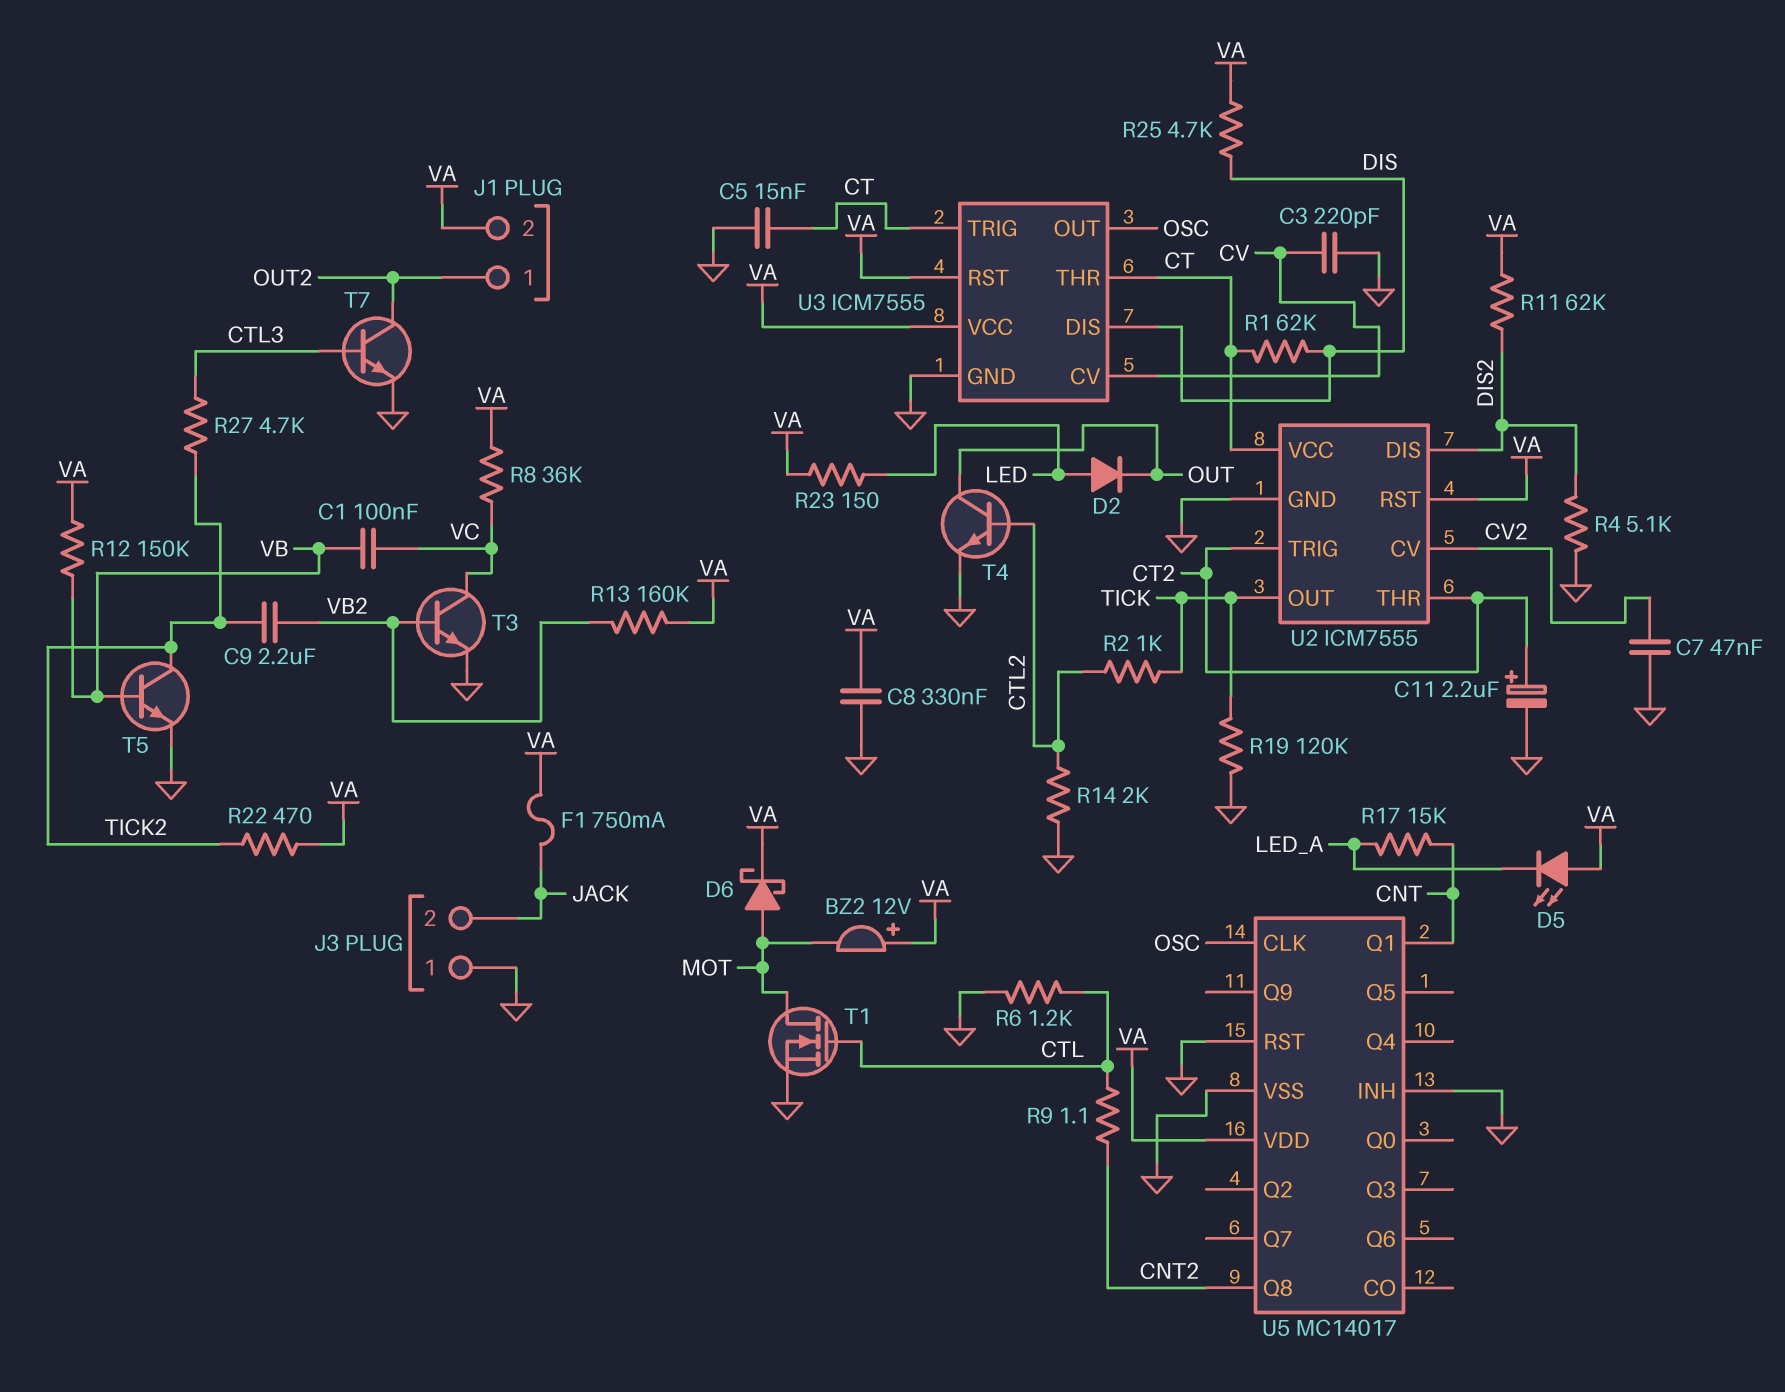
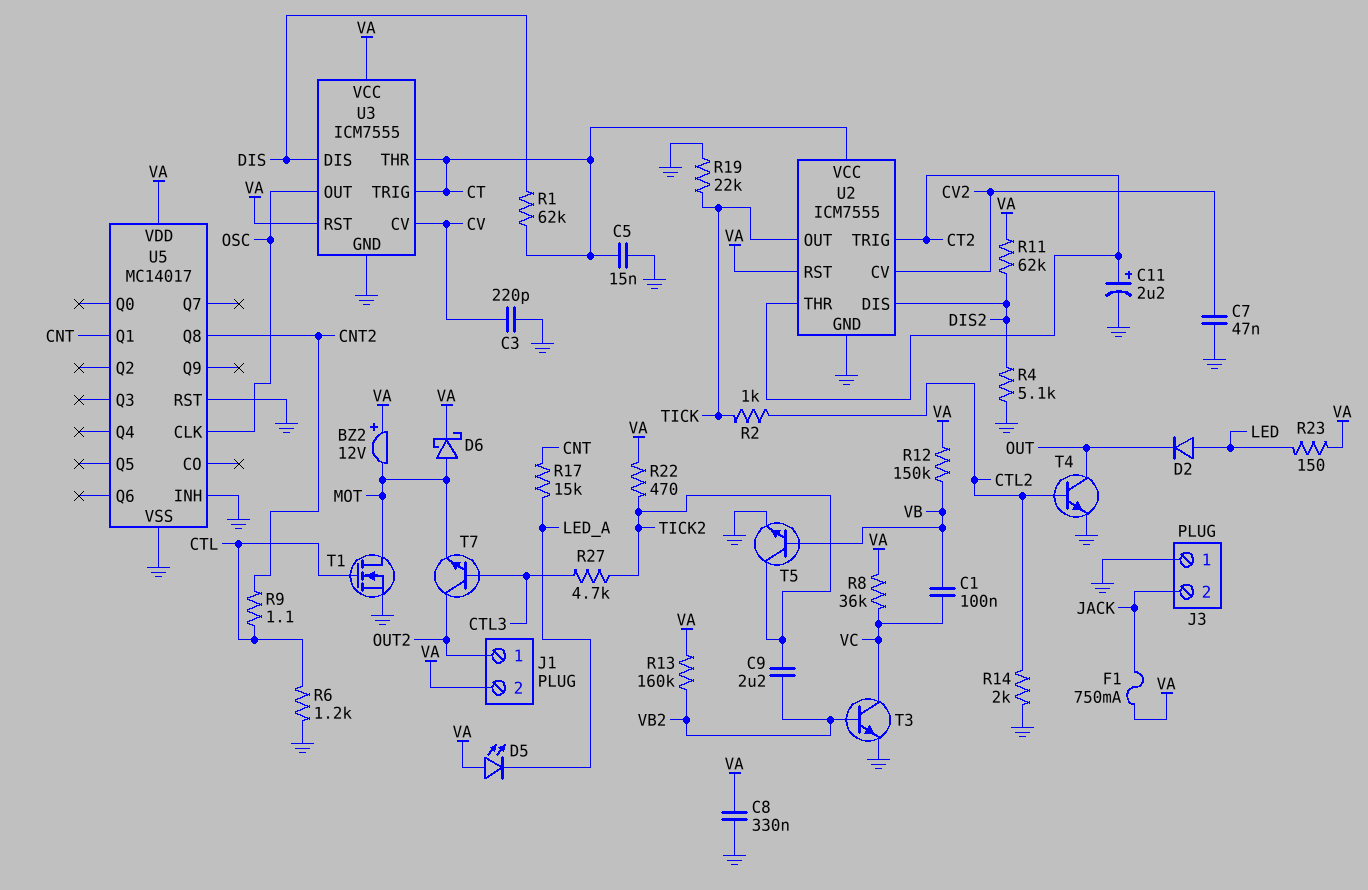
R19: 120k (GND, TICK) -> 22k (GND, TICK)
R25: 4.7k (DIS, VA) -> none
T7: NPN (B CTL3, C OUT2, E GND) -> NPN (B CTL3, C OUT2, E MOT)

